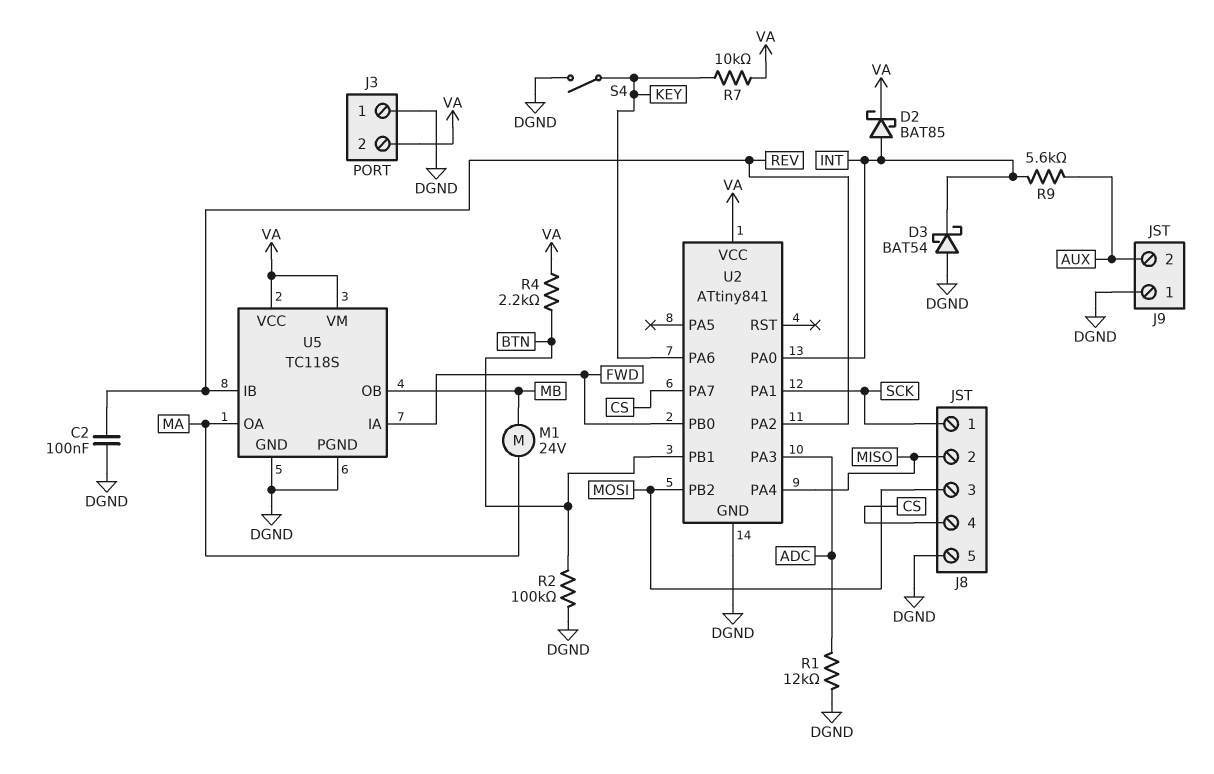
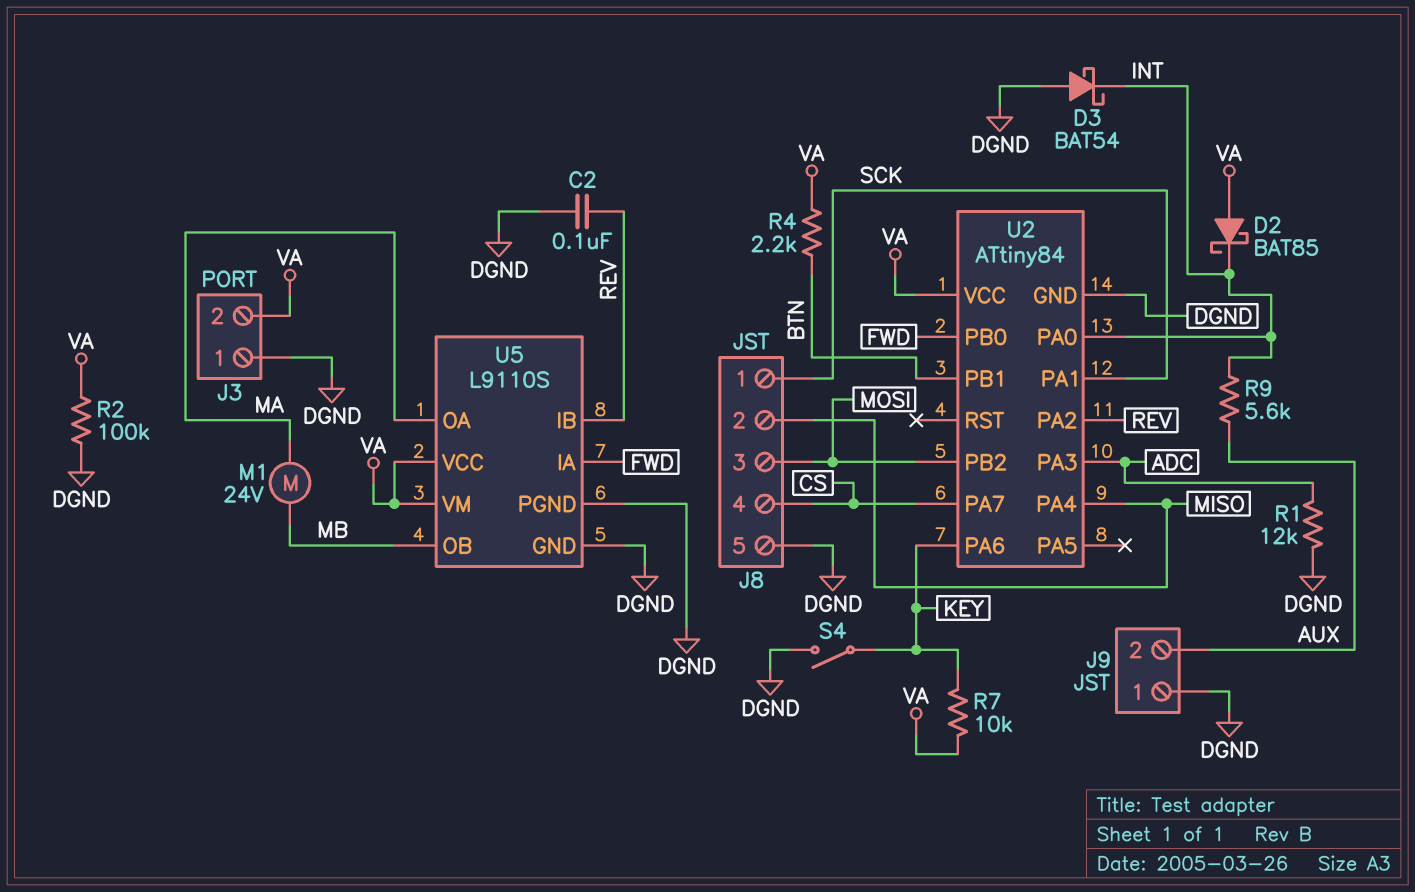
D2: schottky BAT85 (A INT, K VA) -> schottky BAT85 (A VA, K INT)
R2: 100k (BTN, DGND) -> 100k (DGND, VA)
U2: ATtiny841 -> ATtiny84
U5: TC118S -> L9110S

